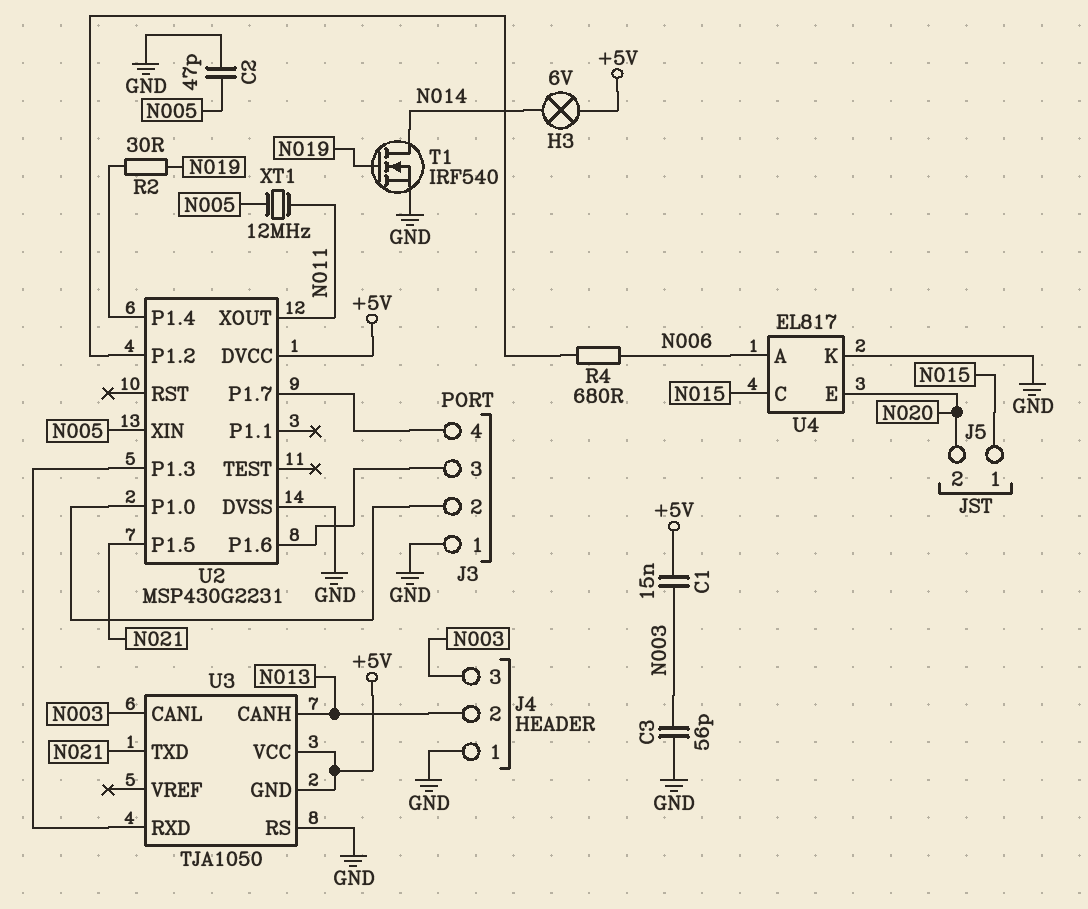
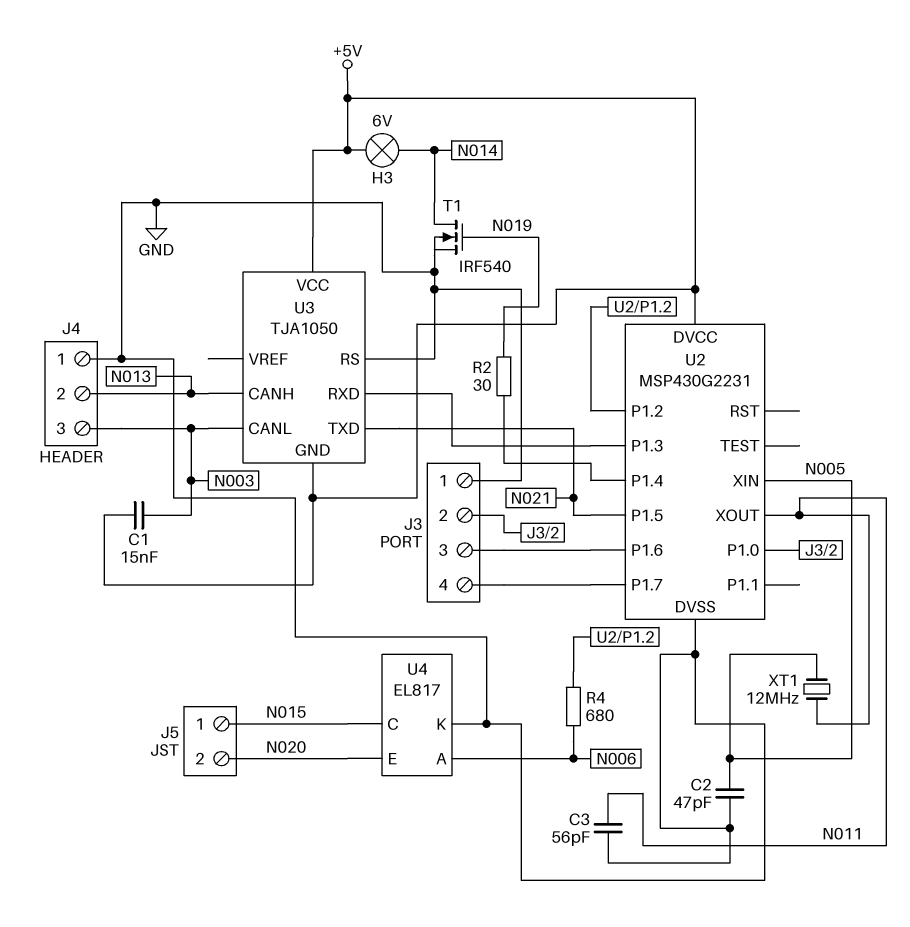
C3: 56pF (GND, N003) -> 56pF (GND, N011)

